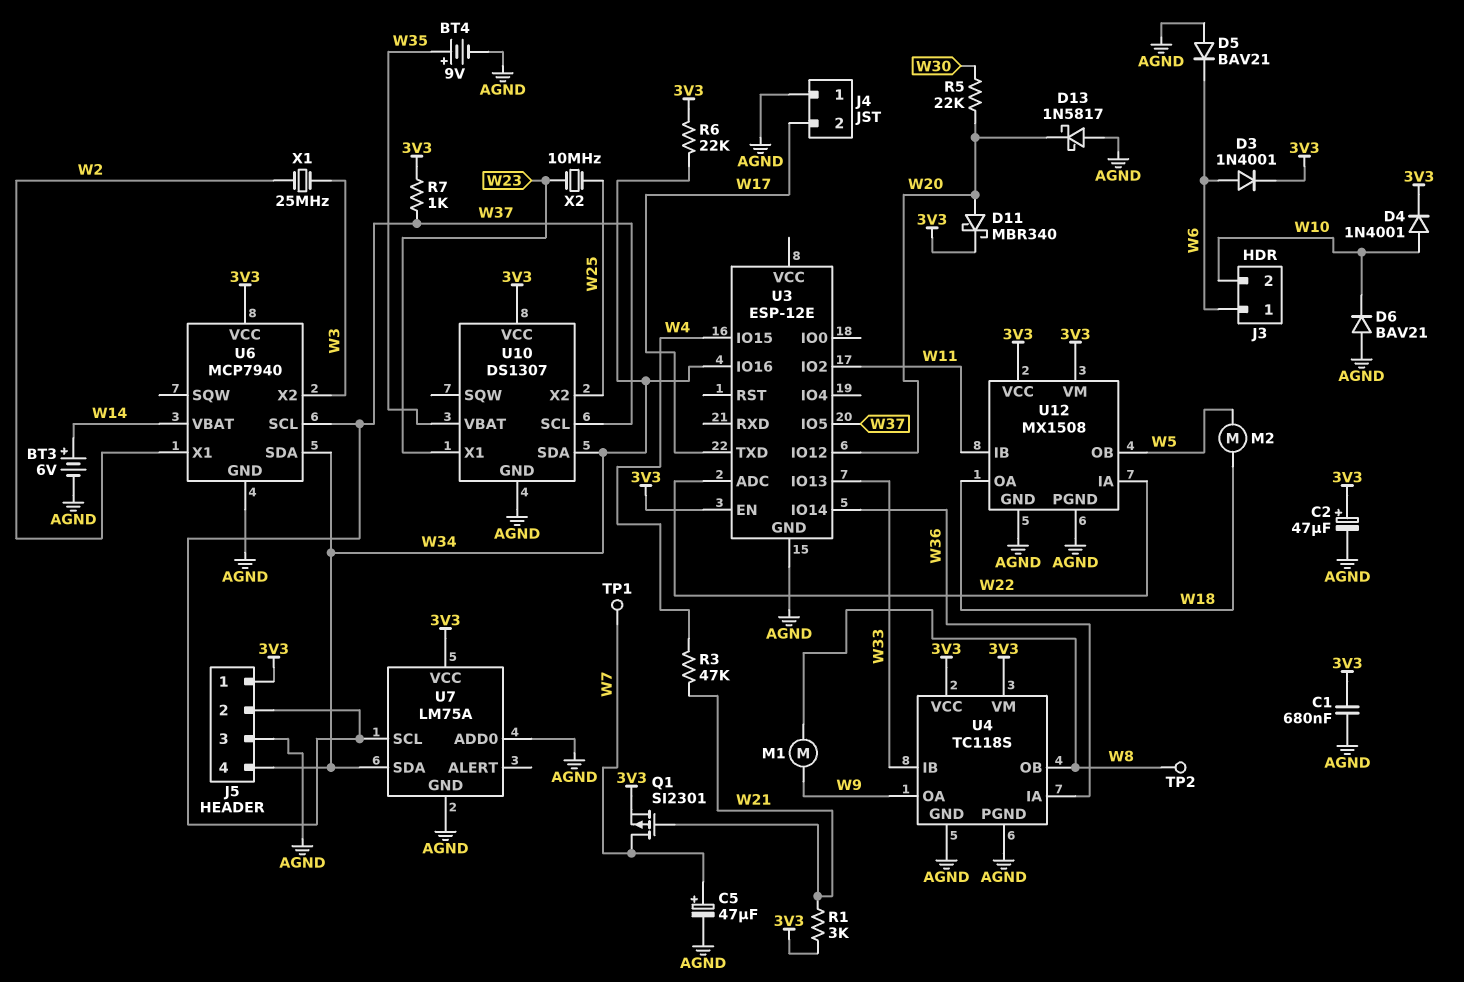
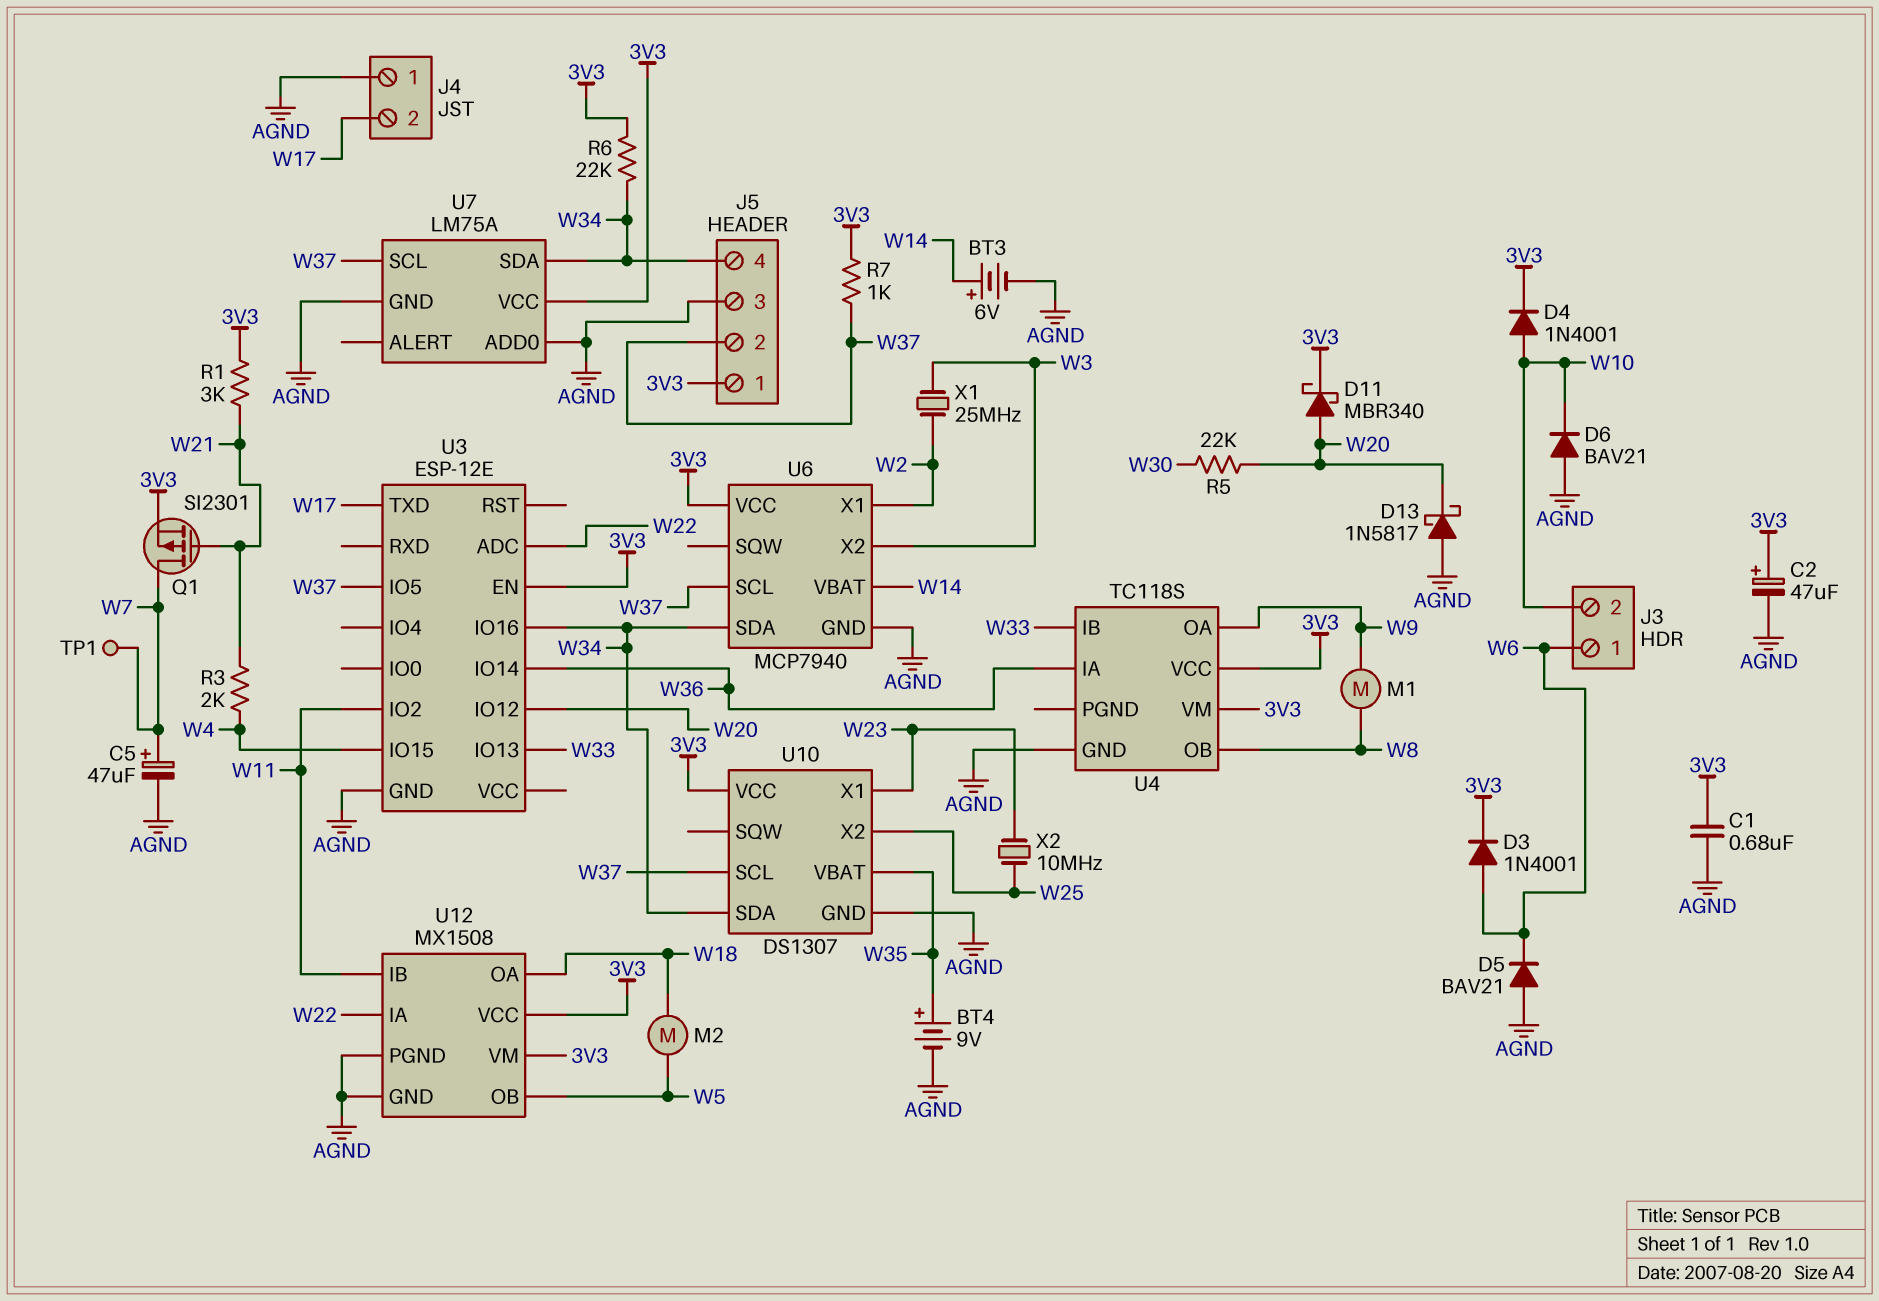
R3: 47k (W4, W21) -> 2k (W4, W21)
TP2: test point (W8) -> none
U4 pin PGND: AGND -> none

